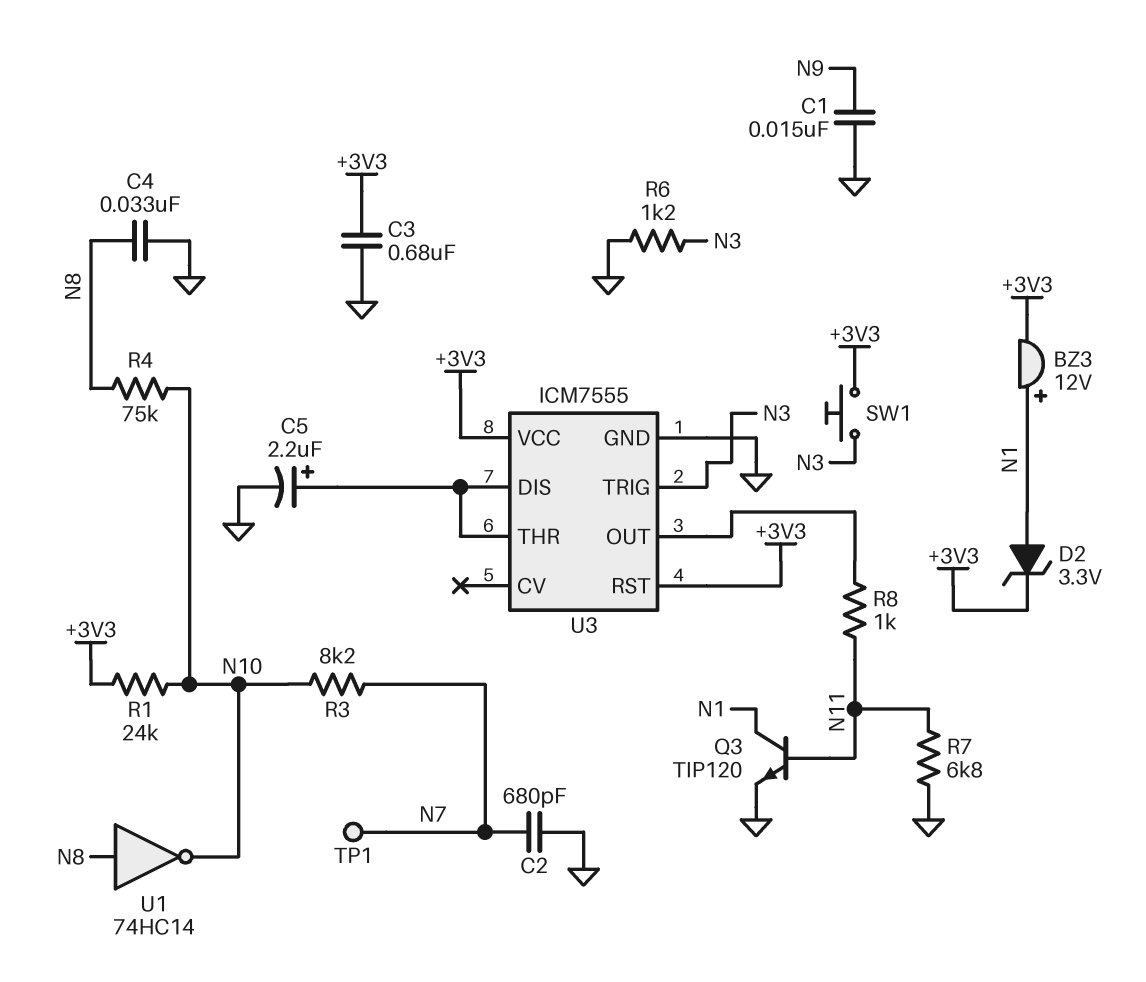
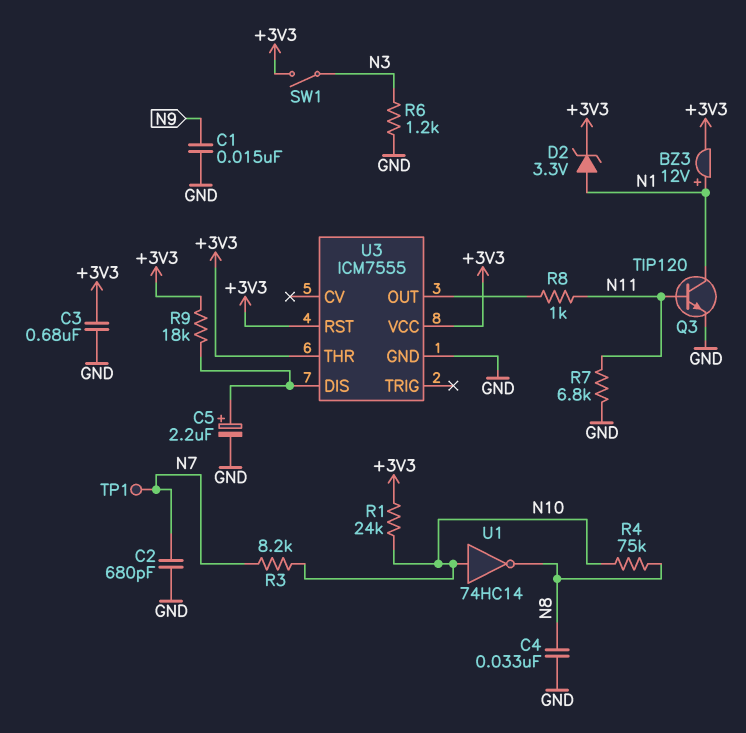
R9: none -> 18k (+3V3, U3/DIS)
SW1: button (+3V3, N3) -> switch (+3V3, N3)
U1: NOT 74HC14 (in N8, out N10) -> NOT 74HC14 (in N10, out N8)
U3 pin THR: U3/DIS -> +3V3
U3 pin TRIG: N3 -> none

